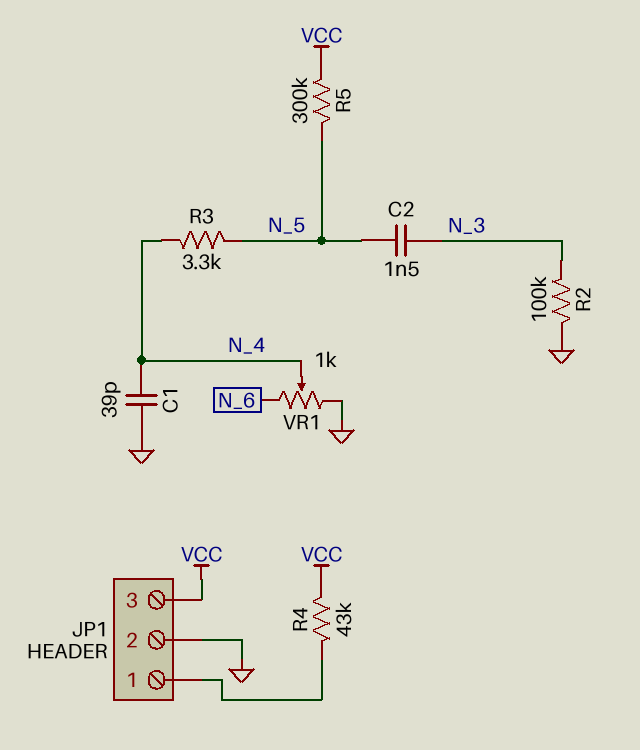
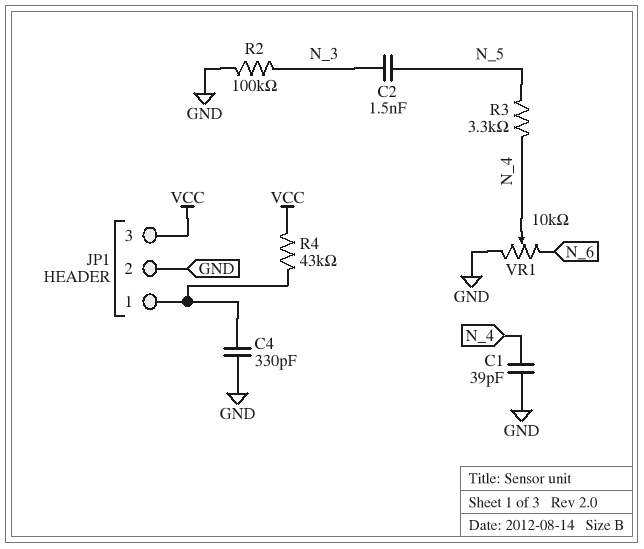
C4: none -> 330pF (GND, JP1/1)
R5: 300k (N_5, VCC) -> none
VR1: 1k (GND, N_6, wiper N_4) -> 10k (GND, N_6, wiper N_4)

